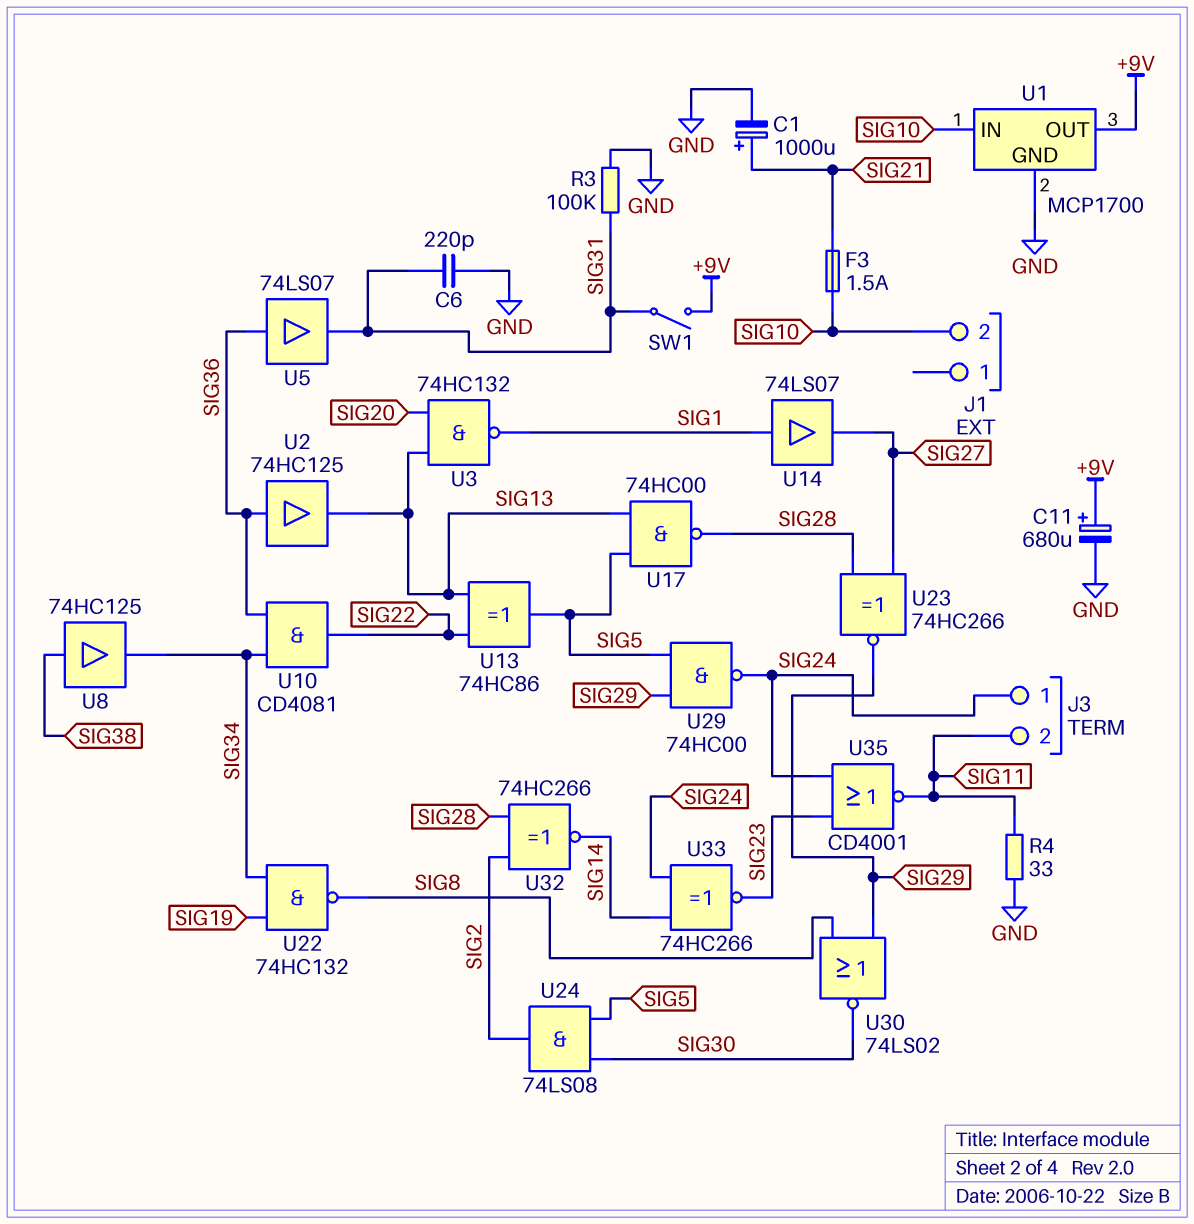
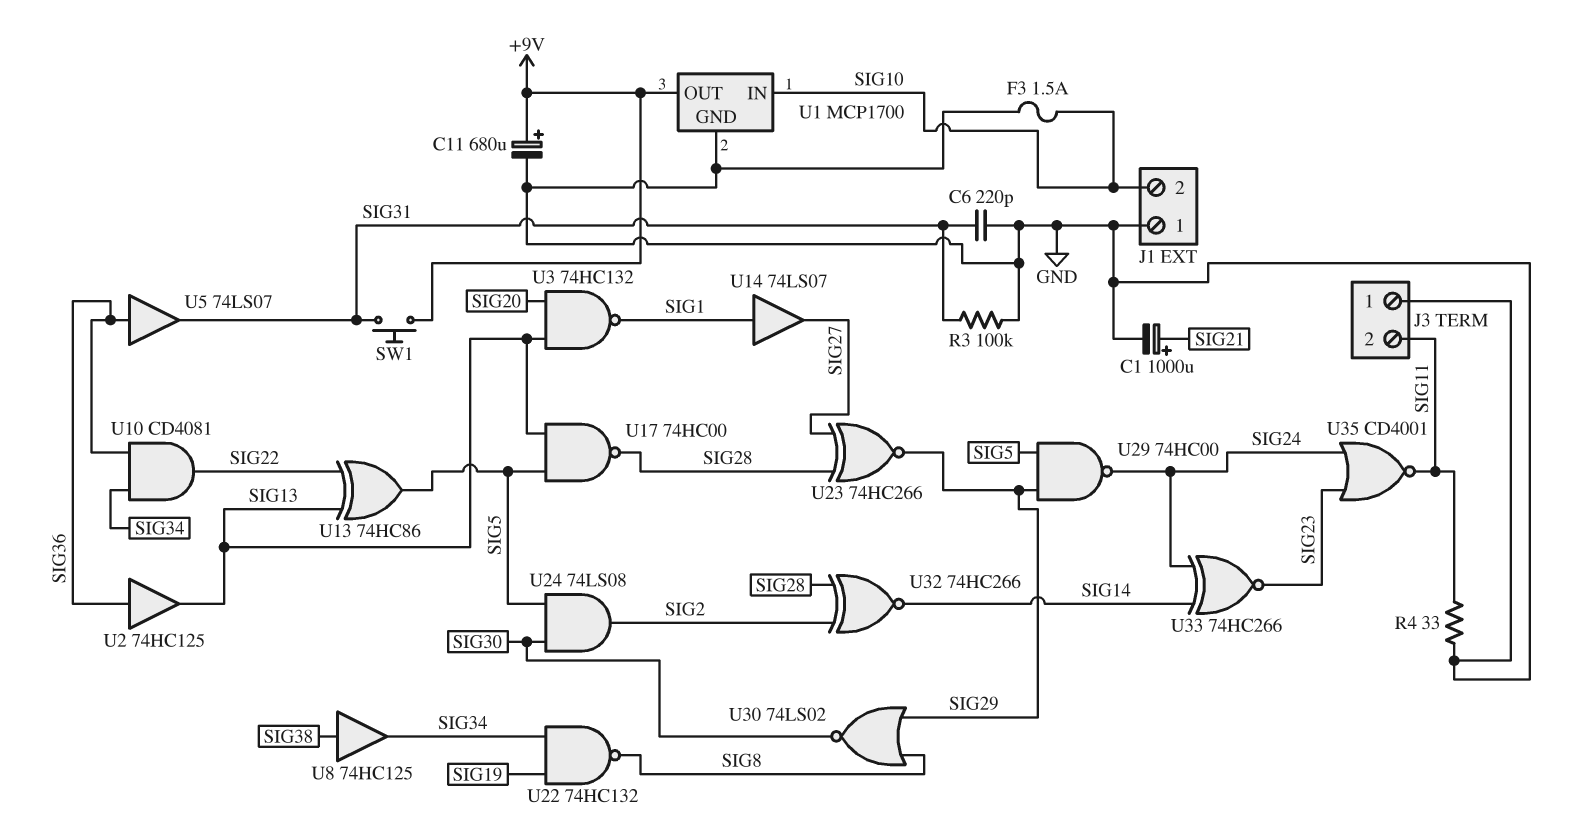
F3: 1.5A (SIG10, SIG21) -> 1.5A (GND, SIG10)
J1 pin 1: none -> GND
J3 pin 1: SIG24 -> GND
SW1: switch (+9V, SIG31) -> button (+9V, SIG31)

